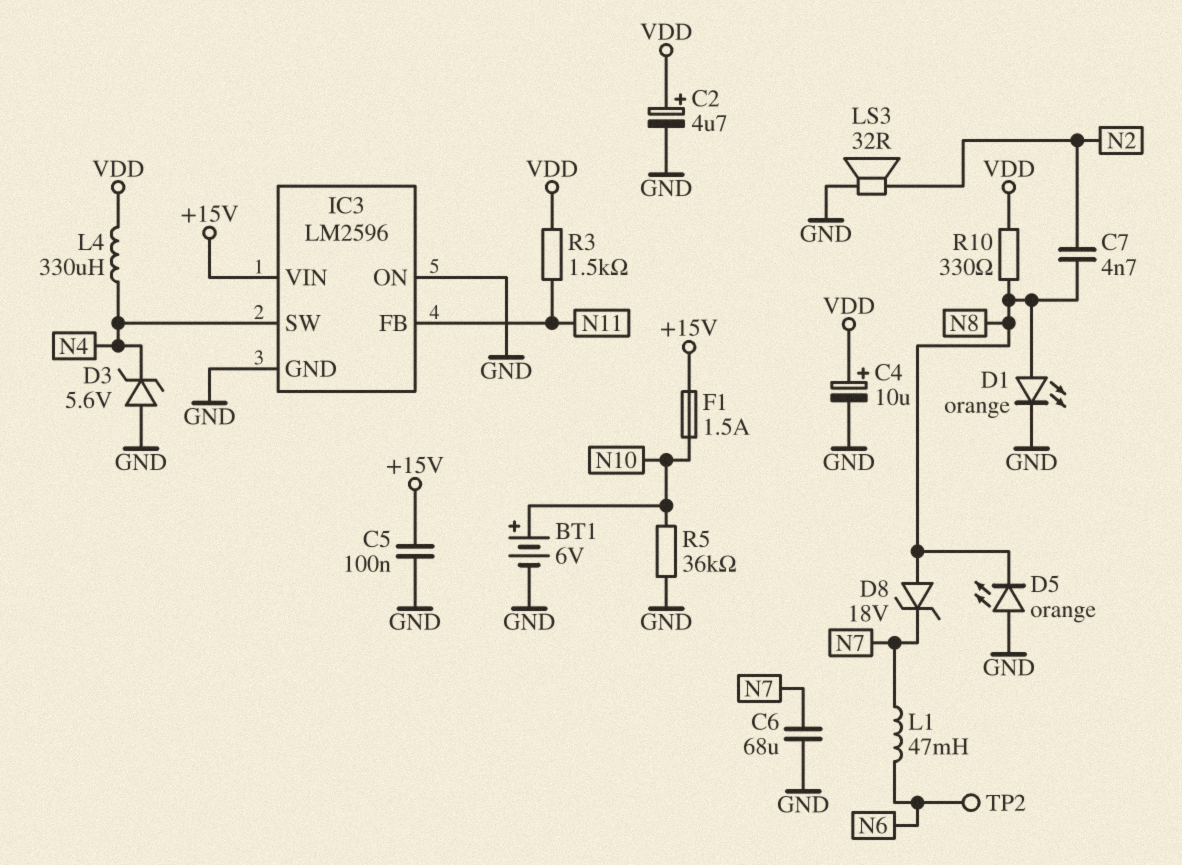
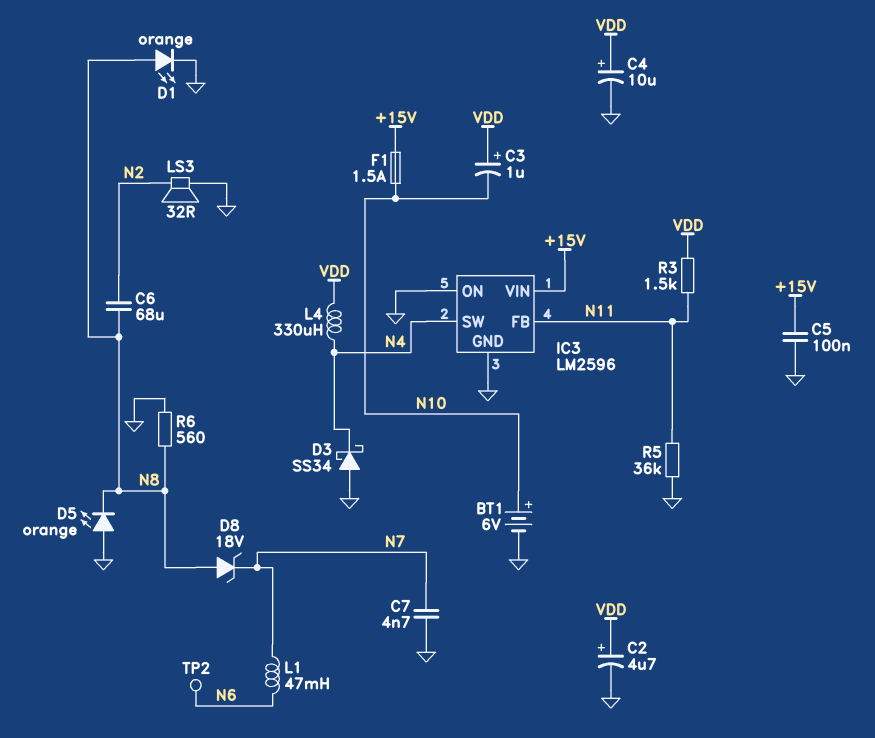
C3: none -> 1uF (plus VDD, minus N10)
C6: 68uF (GND, N7) -> 68uF (N2, N8)
C7: 4.7nF (N2, N8) -> 4.7nF (GND, N7)
D3: zener 5.6V (A GND, K N4) -> schottky SS34 (A GND, K N4)
R5: 36k (GND, N10) -> 36k (GND, N11)
R6: none -> 560 (GND, N8)
R10: 330 (N8, VDD) -> none

